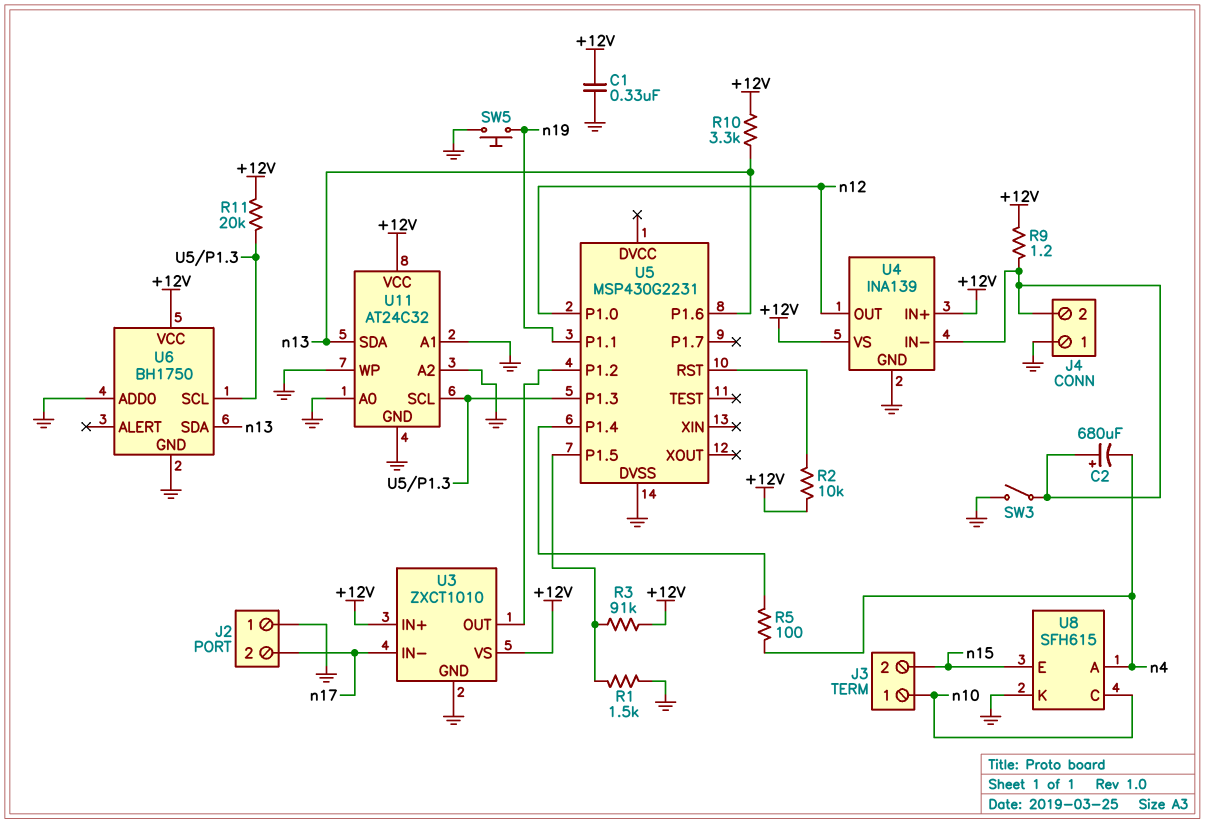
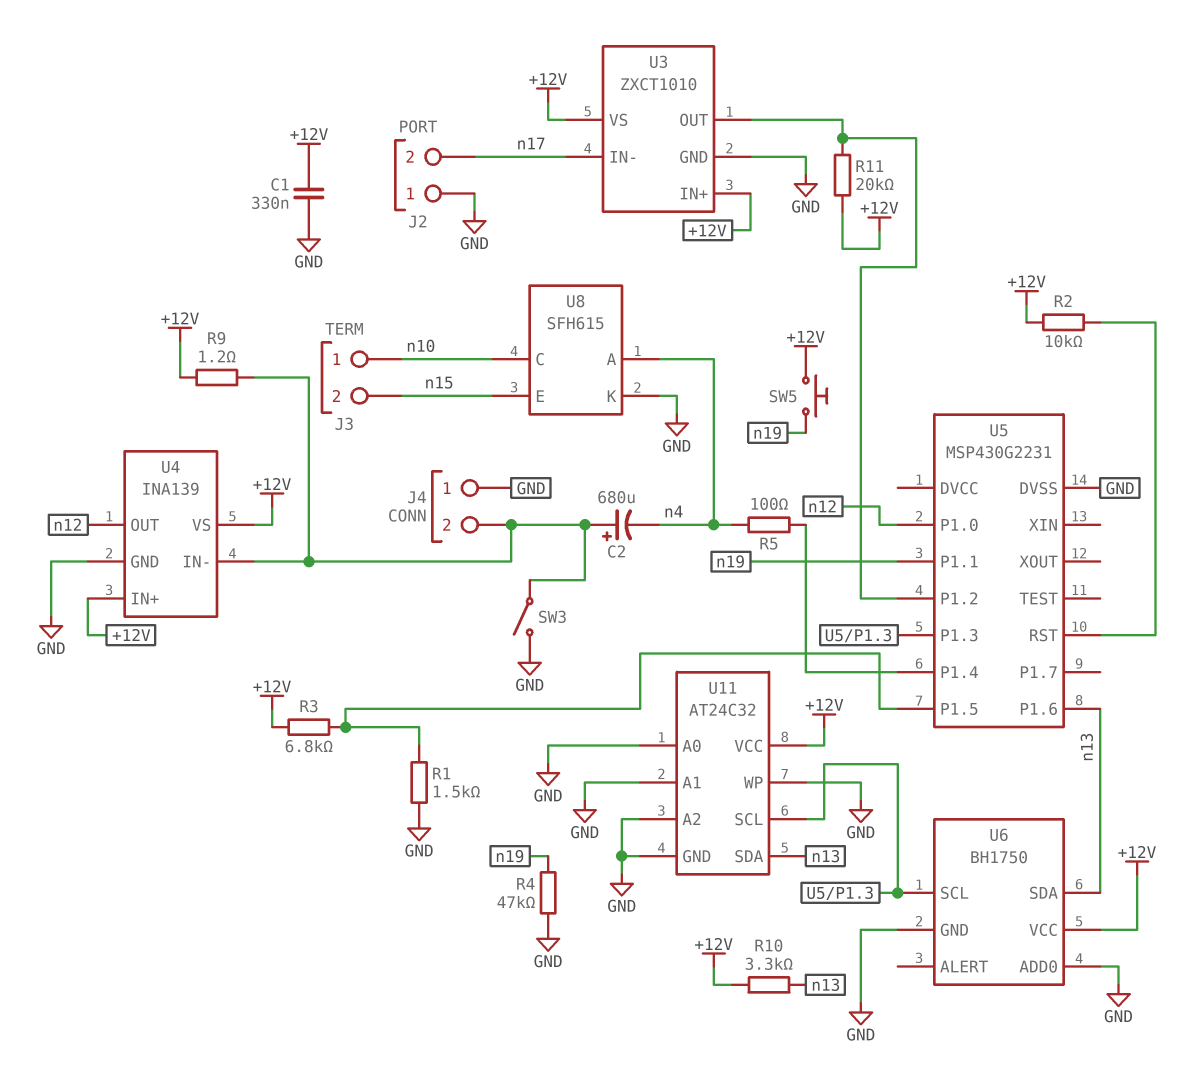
R3: 91k (+12V, U5/P1.5) -> 6.8k (+12V, U5/P1.5)
R4: none -> 47k (GND, n19)
R11: 20k (+12V, U5/P1.3) -> 20k (+12V, U3/OUT)
SW5: button (GND, n19) -> button (+12V, n19)

